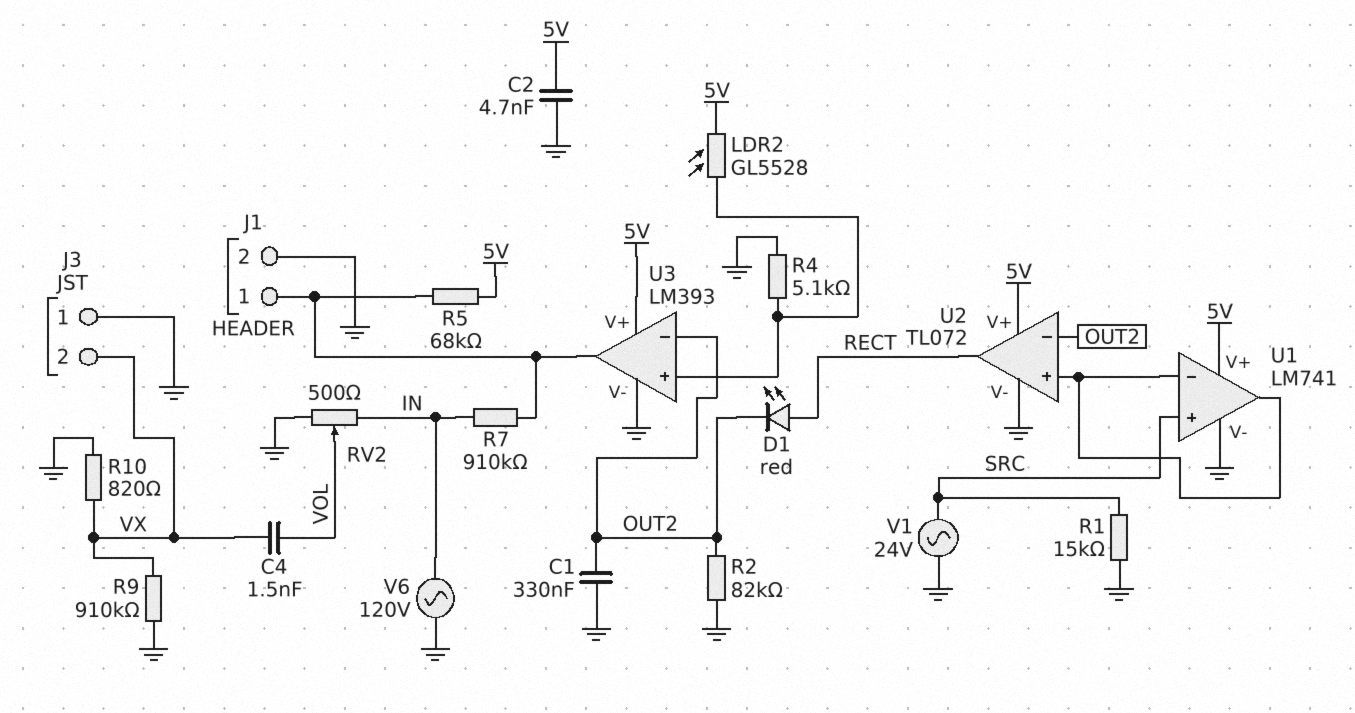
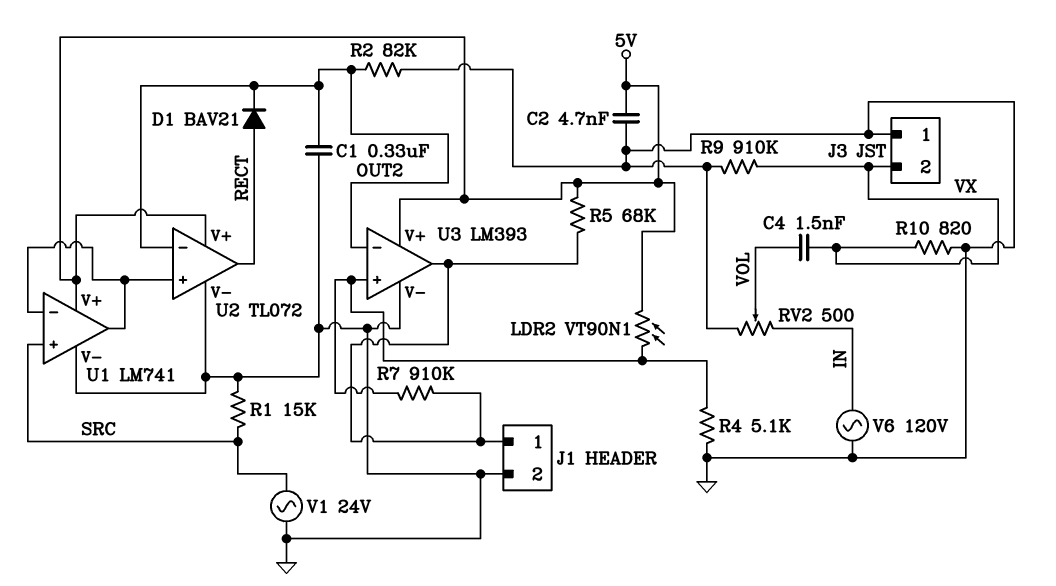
D1: LED red (A RECT, K OUT2) -> diode BAV21 (A RECT, K OUT2)
LDR2: GL5528 (5V, U3/in+) -> VT90N1 (5V, U3/in+)
R7: 910k (IN, J1/1) -> 910k (J1/1, U3/in+)

